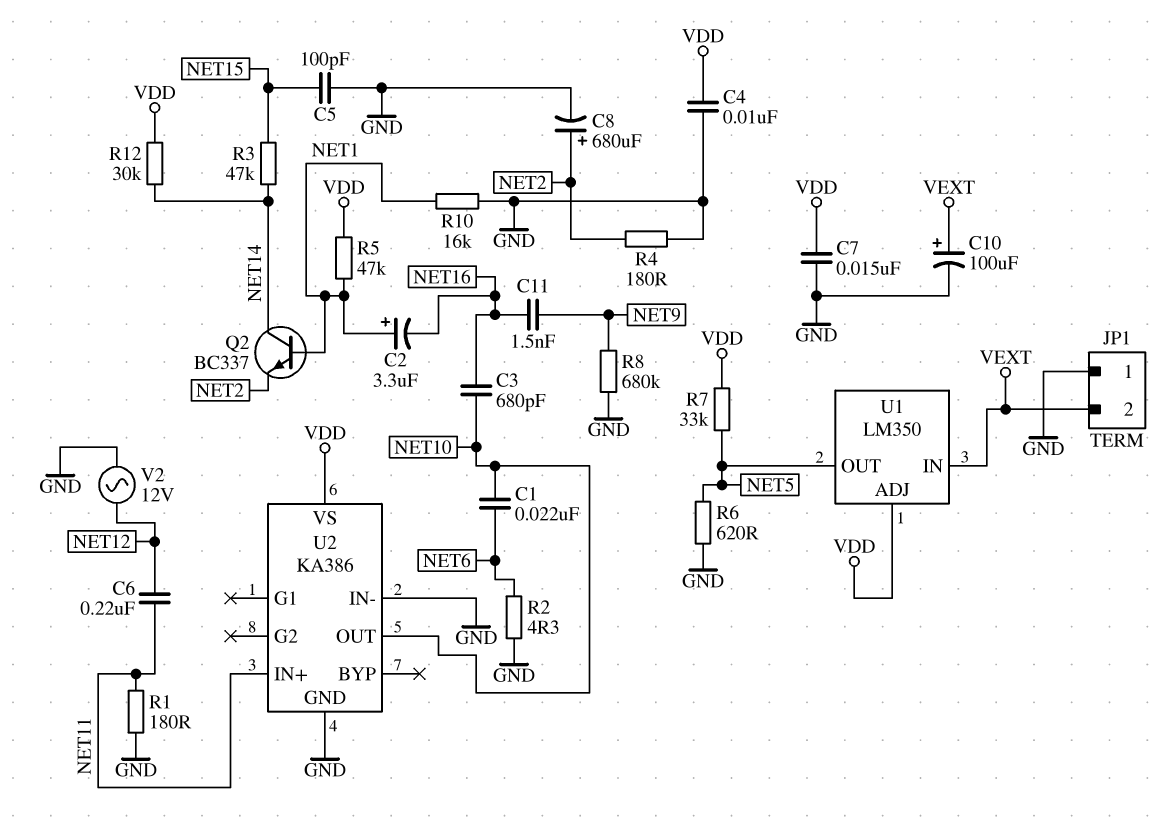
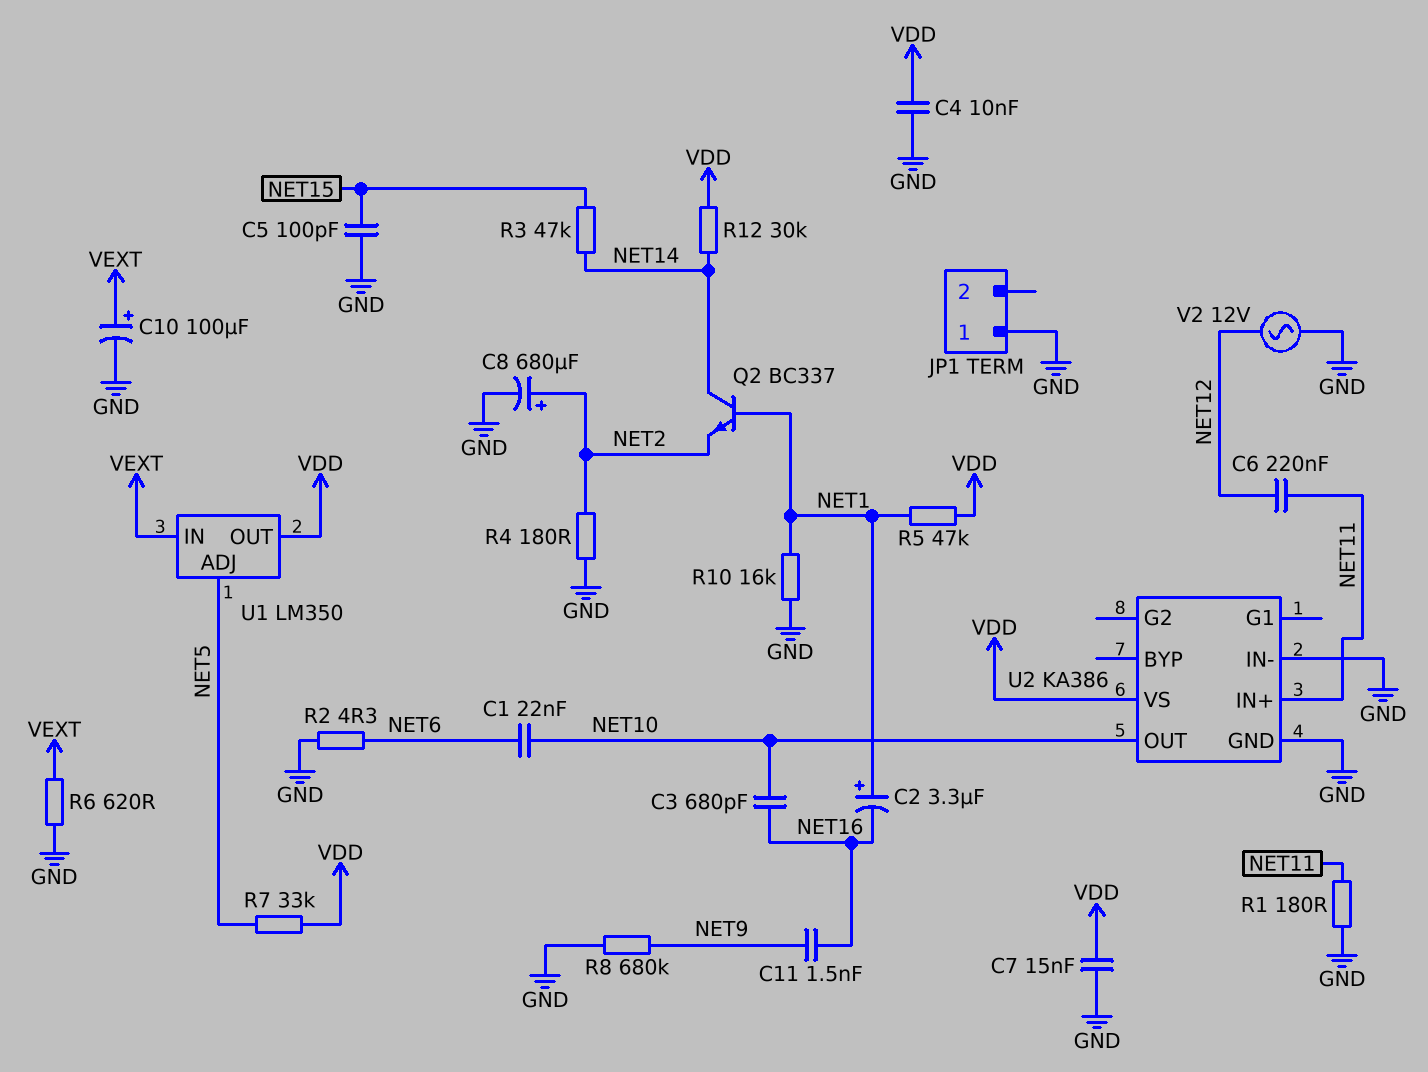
JP1 pin 2: VEXT -> none
R6: 620 (GND, NET5) -> 620 (GND, VEXT)
U1 pin ADJ: VDD -> NET5
U1 pin OUT: NET5 -> VDD

